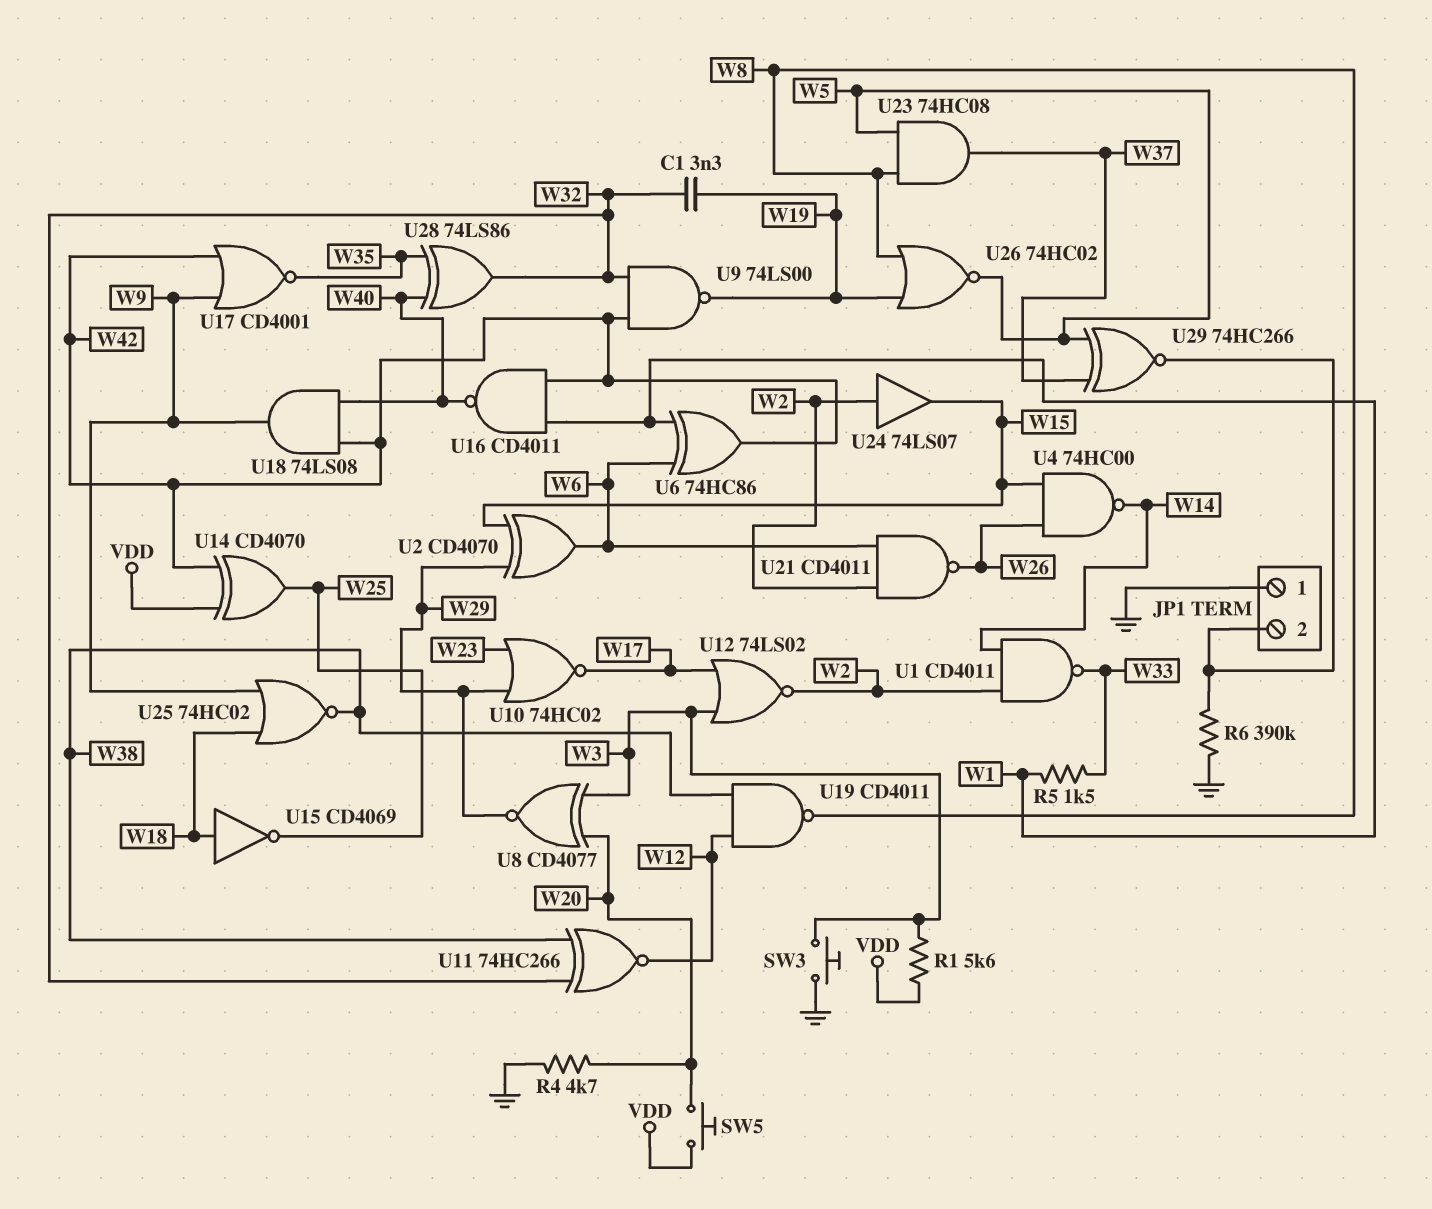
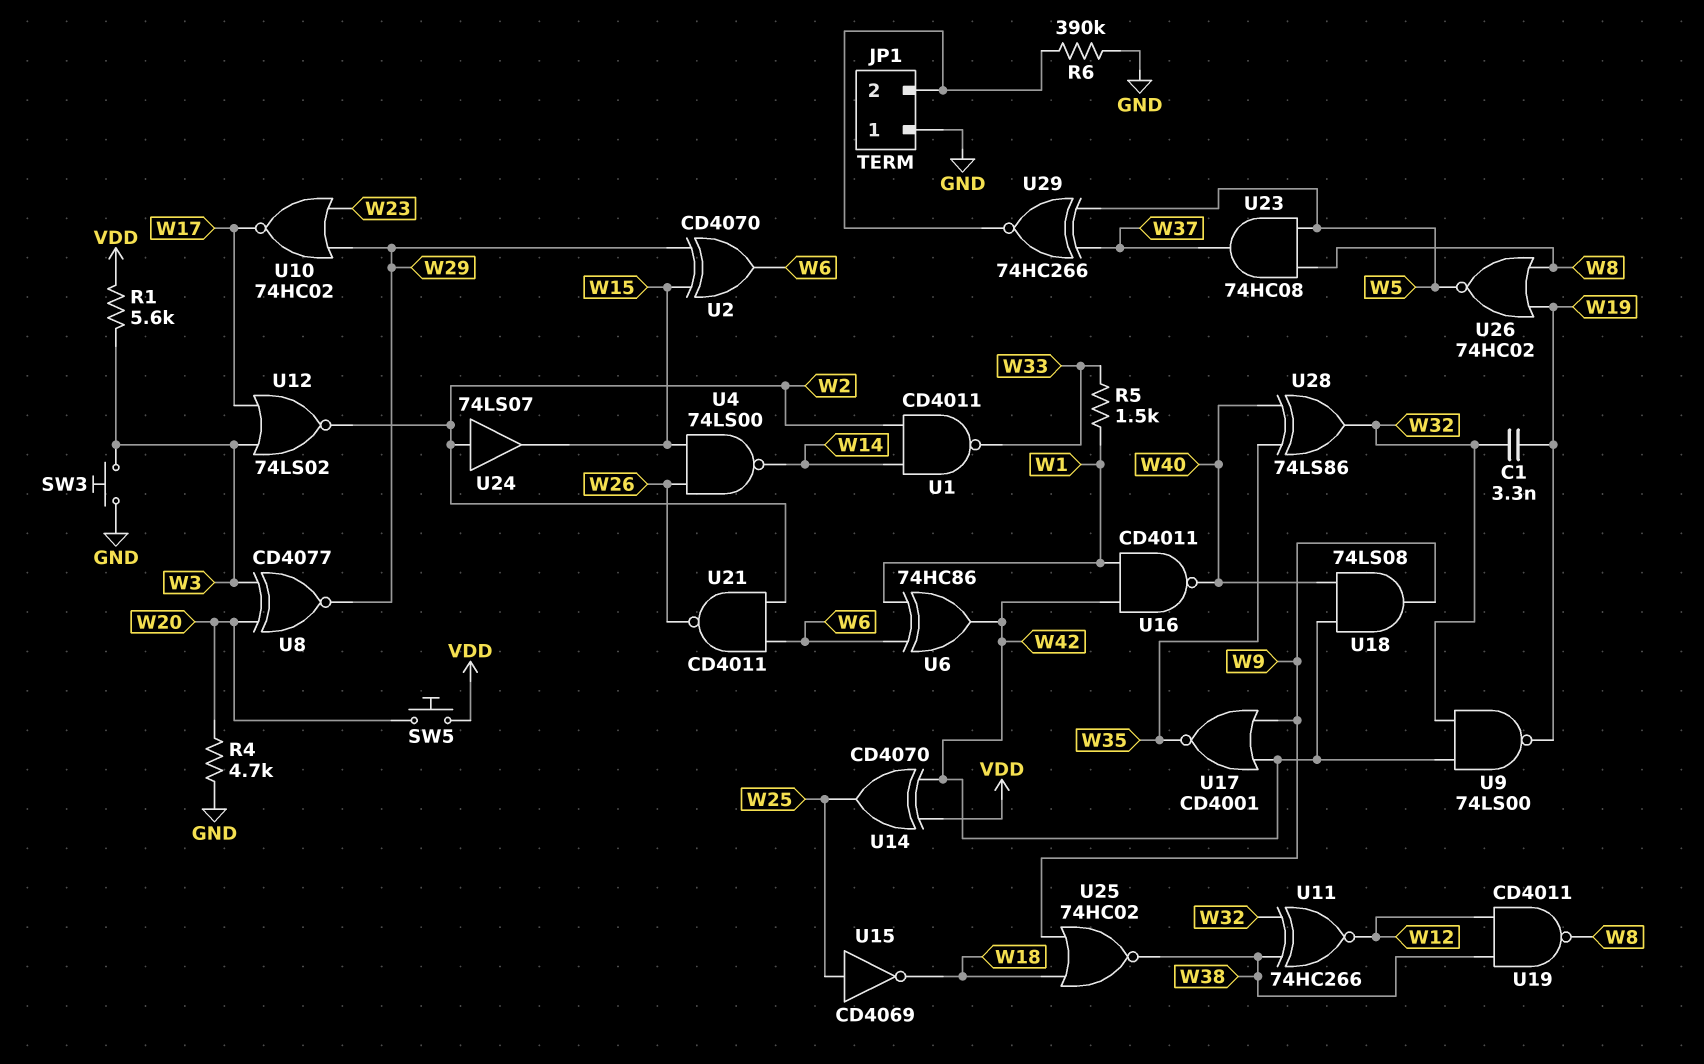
U4: NAND 74HC00 (in W15, in W26, out W14) -> NAND 74LS00 (in W15, in W26, out W14)
U15: NOT CD4069 (in W18, out W25) -> NOT CD4069 (in W25, out W18)

